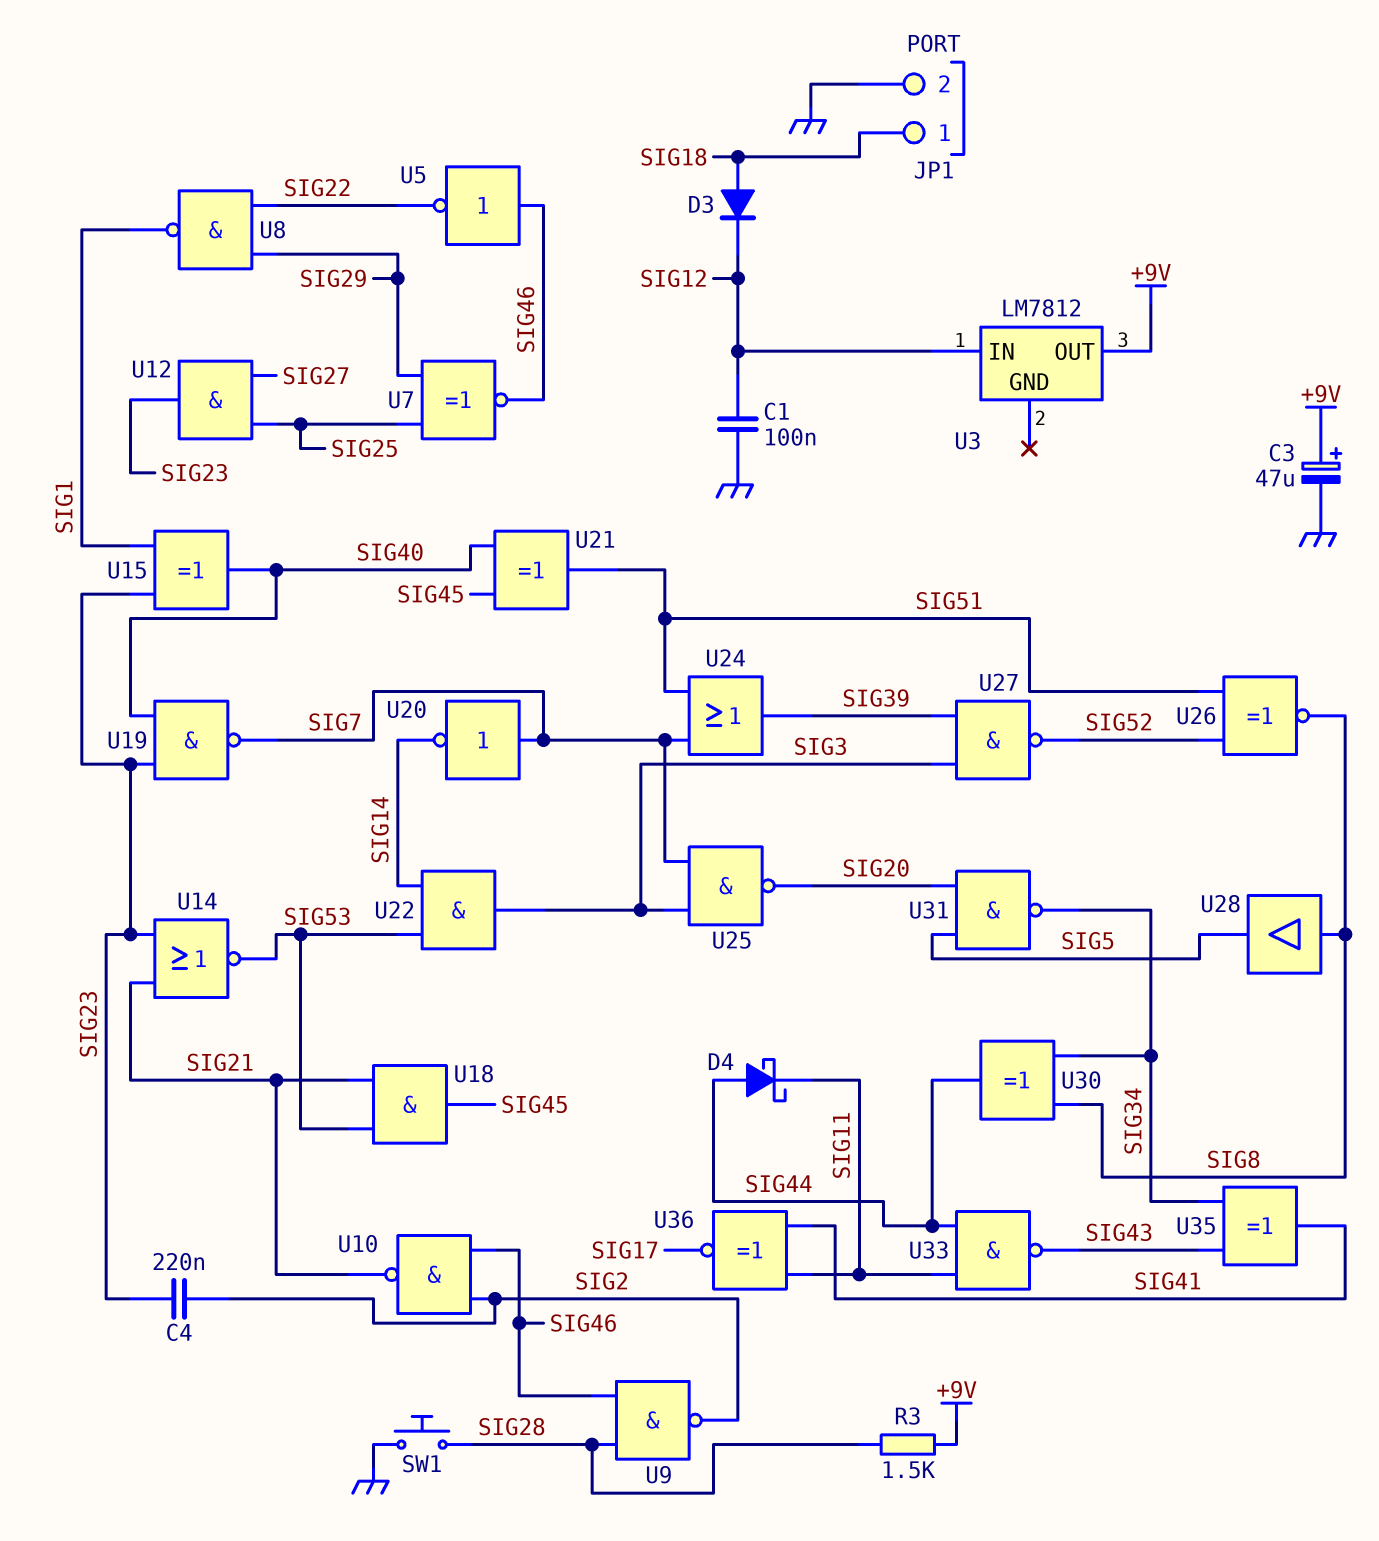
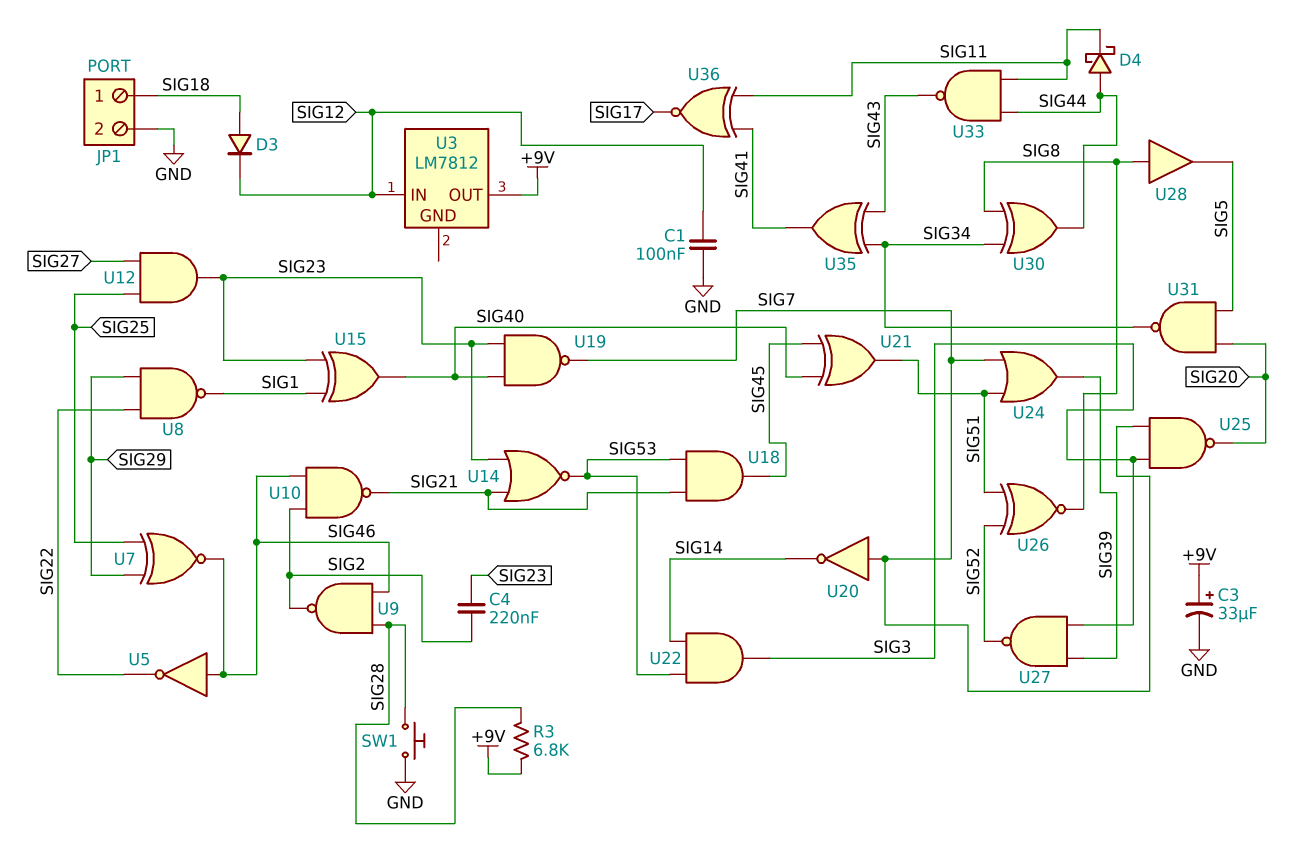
C3: 47uF (plus +9V, minus GND) -> 33uF (plus +9V, minus GND)
R3: 1.5k (+9V, SIG28) -> 6.8k (+9V, SIG28)

